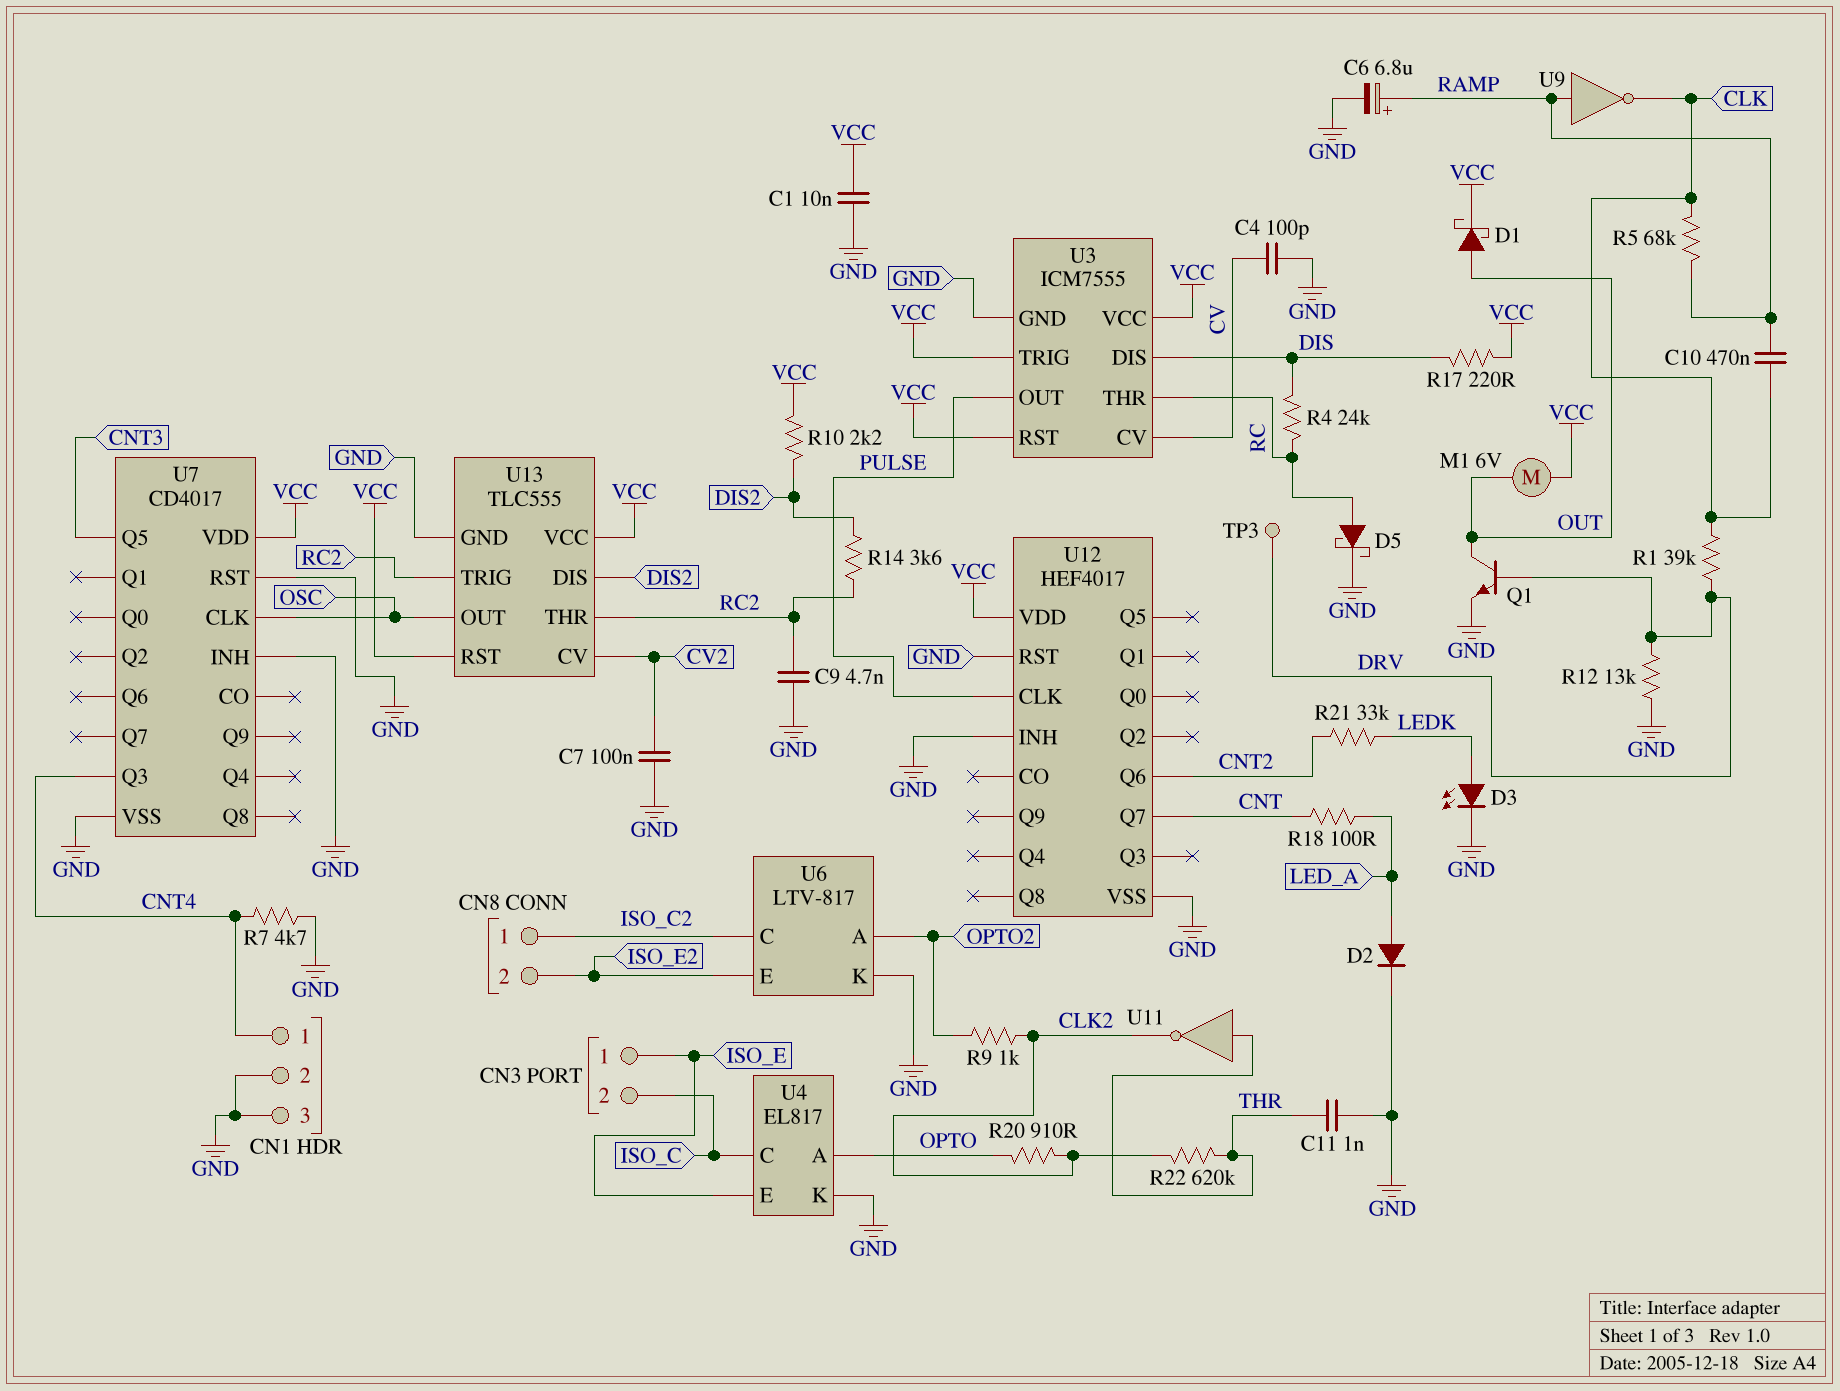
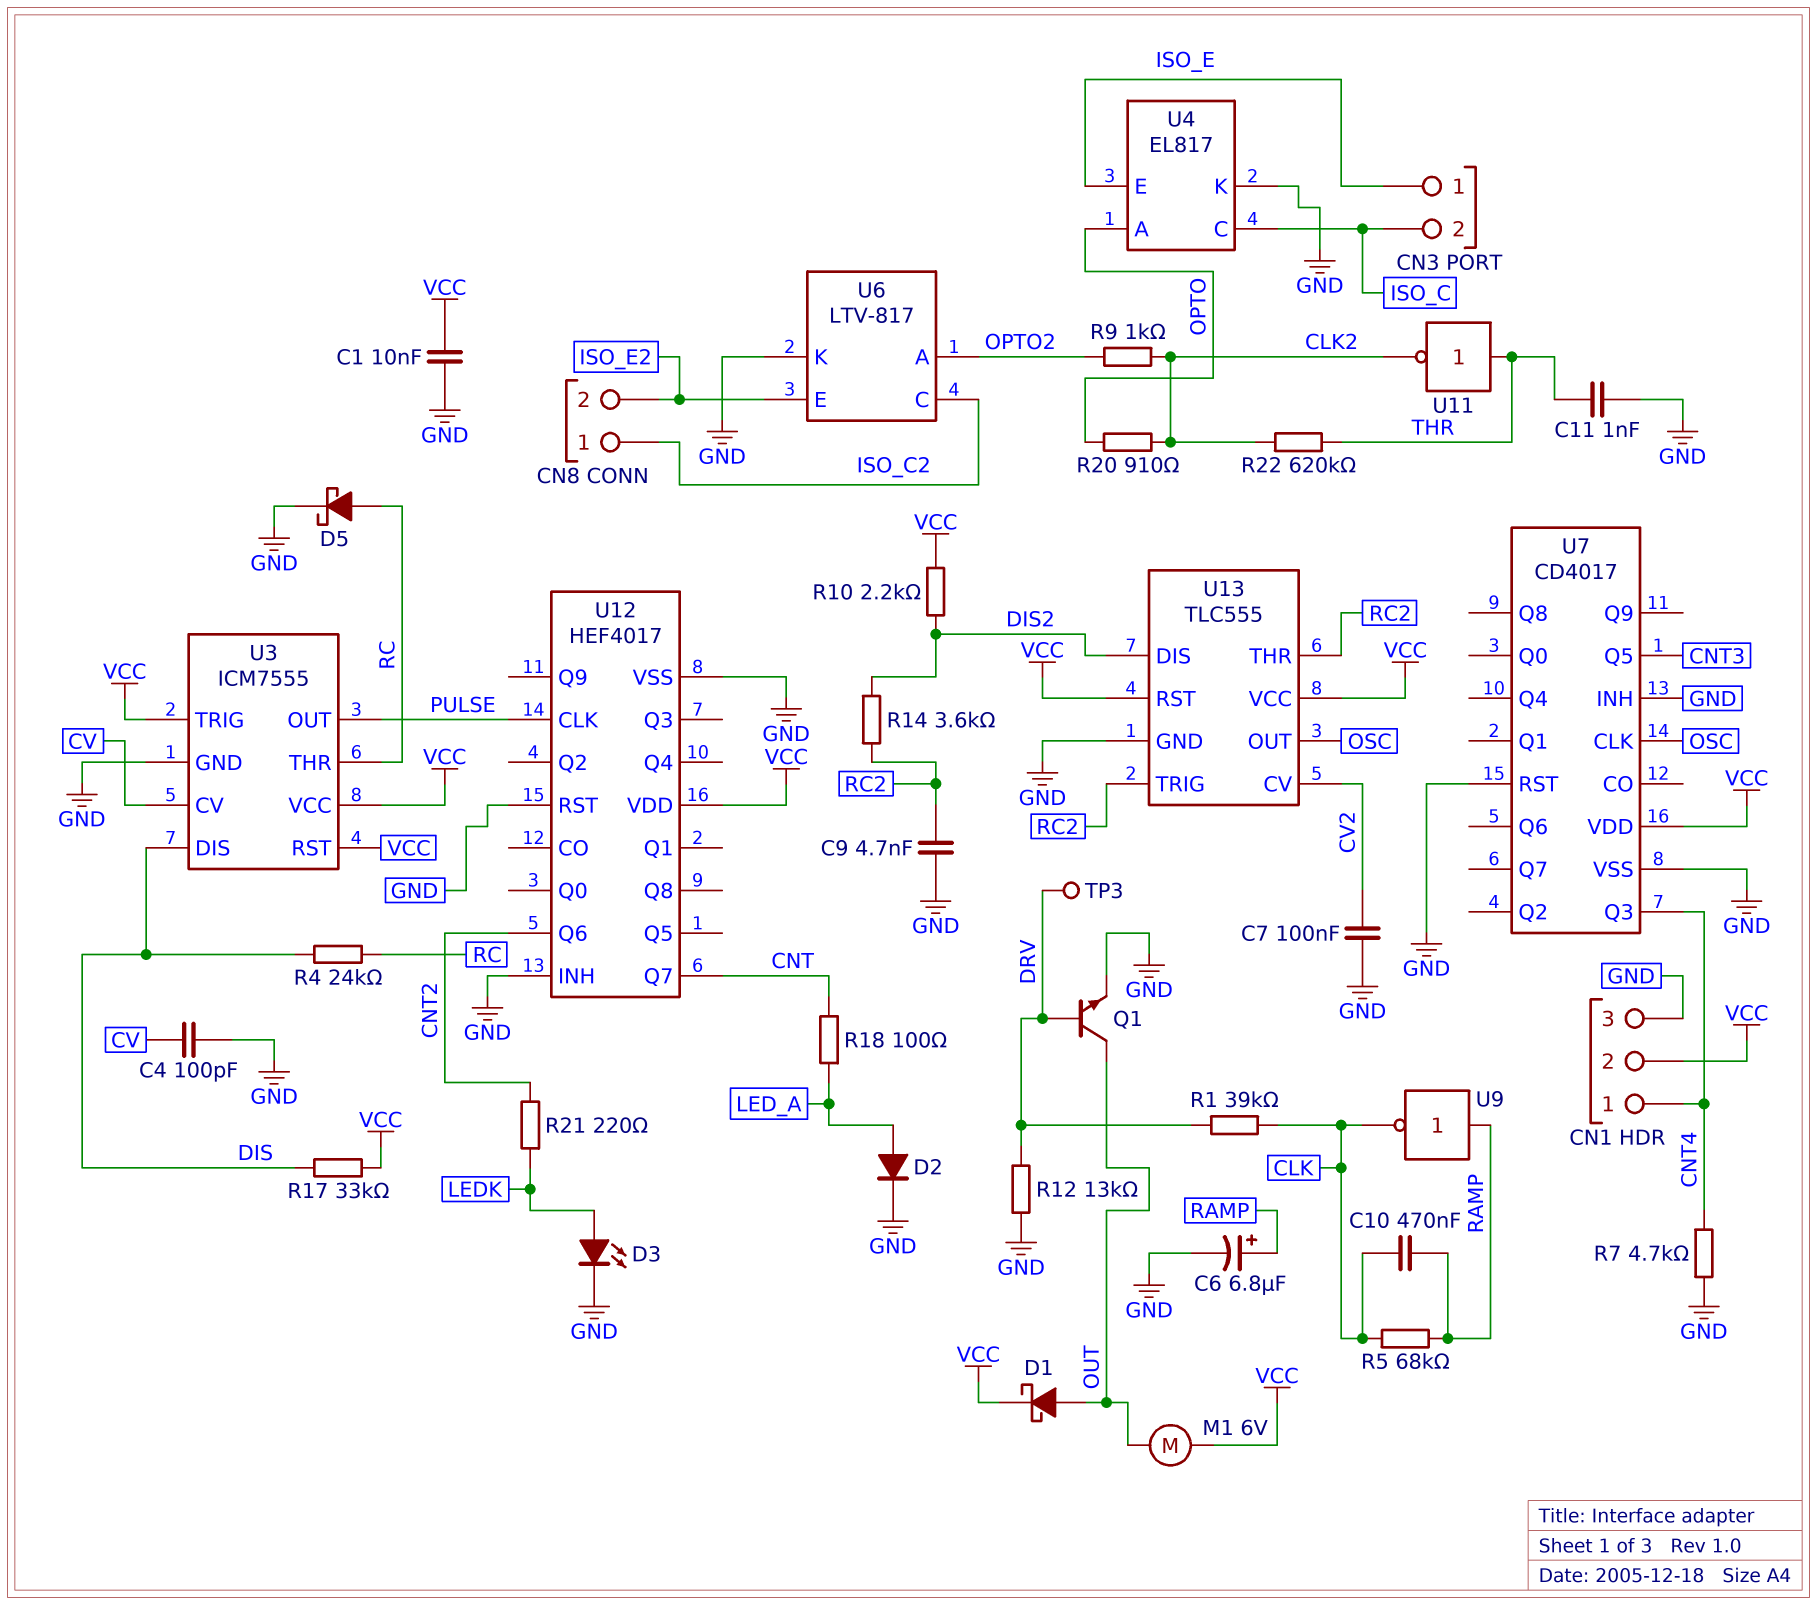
CN1 pin 2: GND -> VCC
R17: 220 (DIS, VCC) -> 33k (DIS, VCC)
R21: 33k (CNT2, LEDK) -> 220 (CNT2, LEDK)

